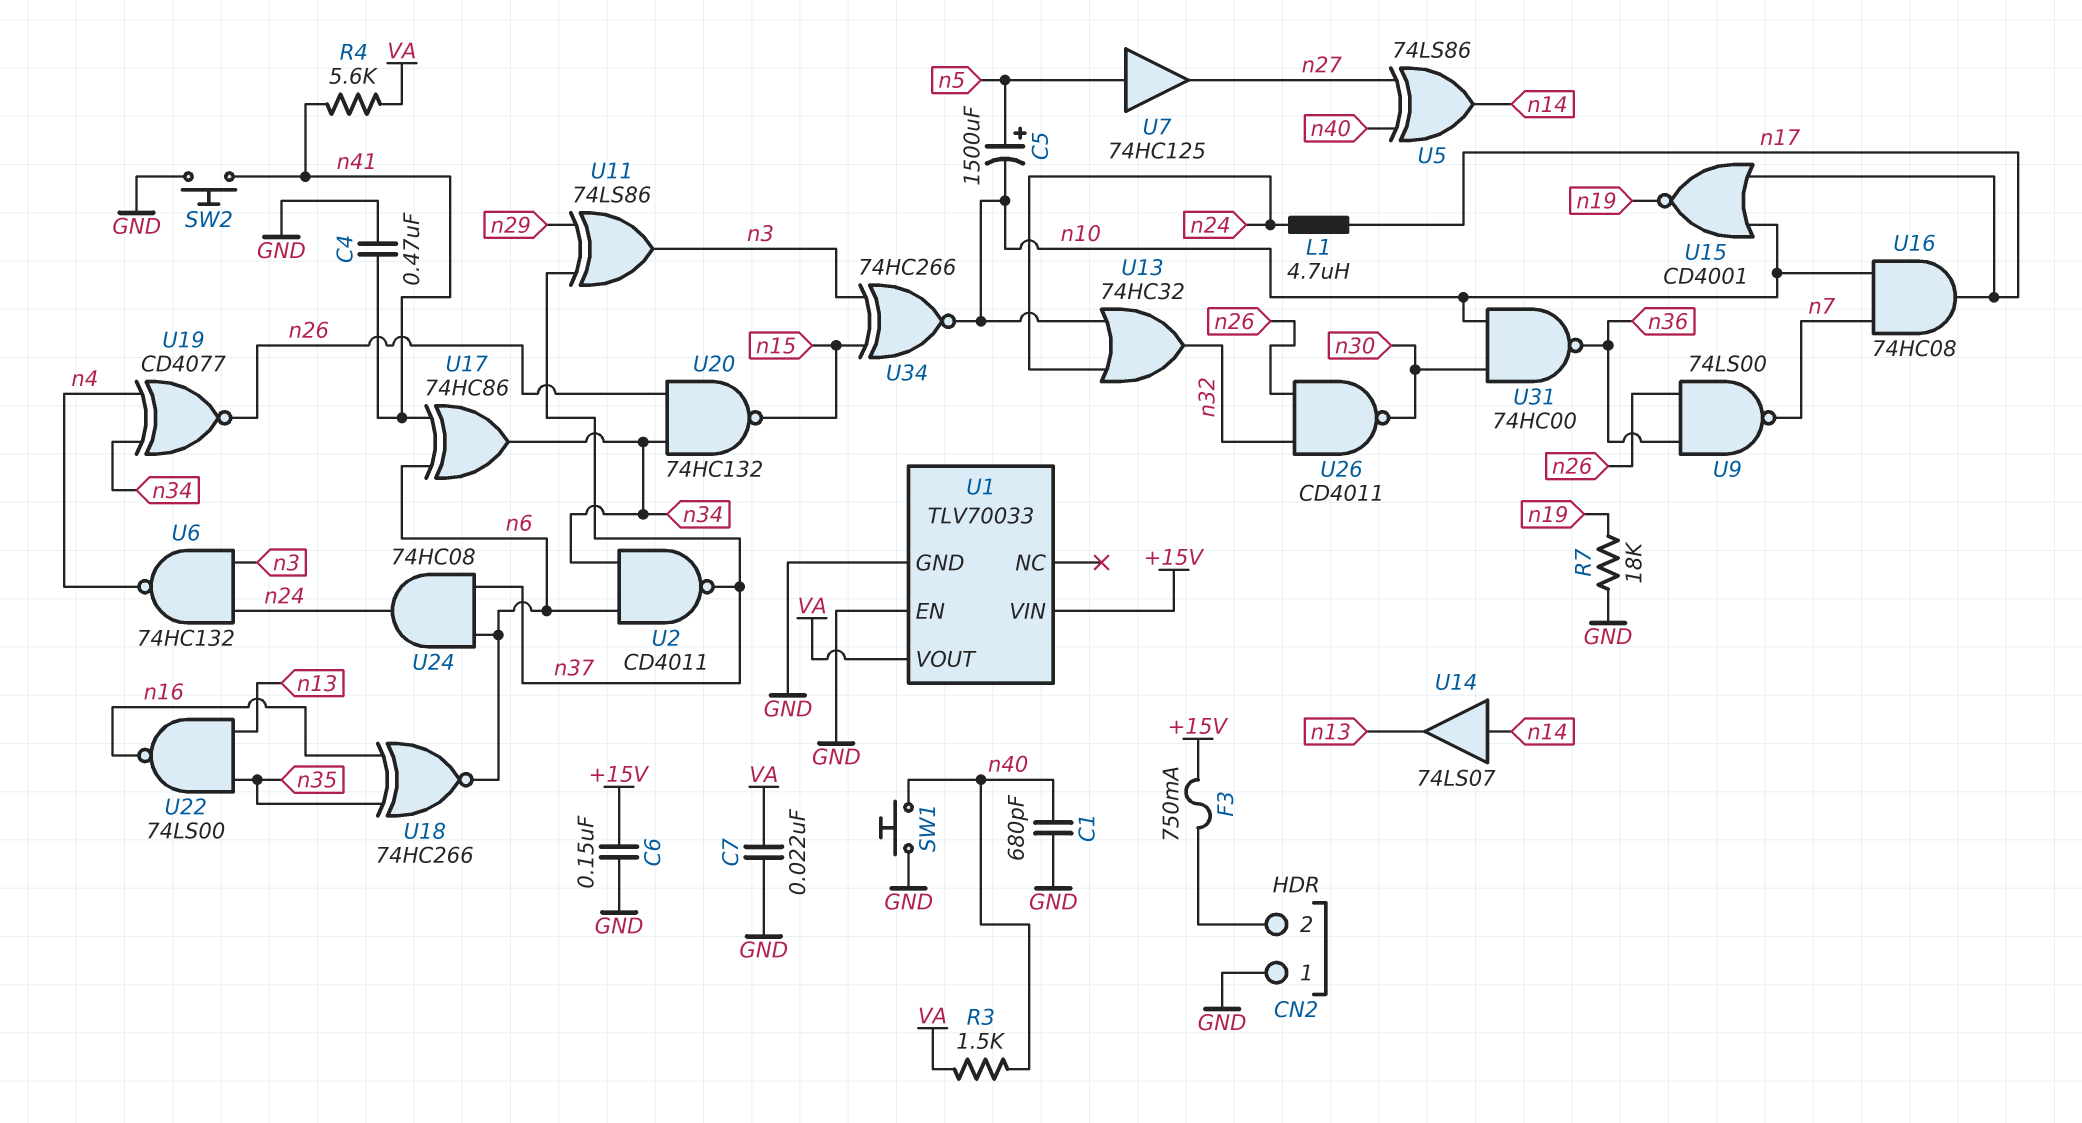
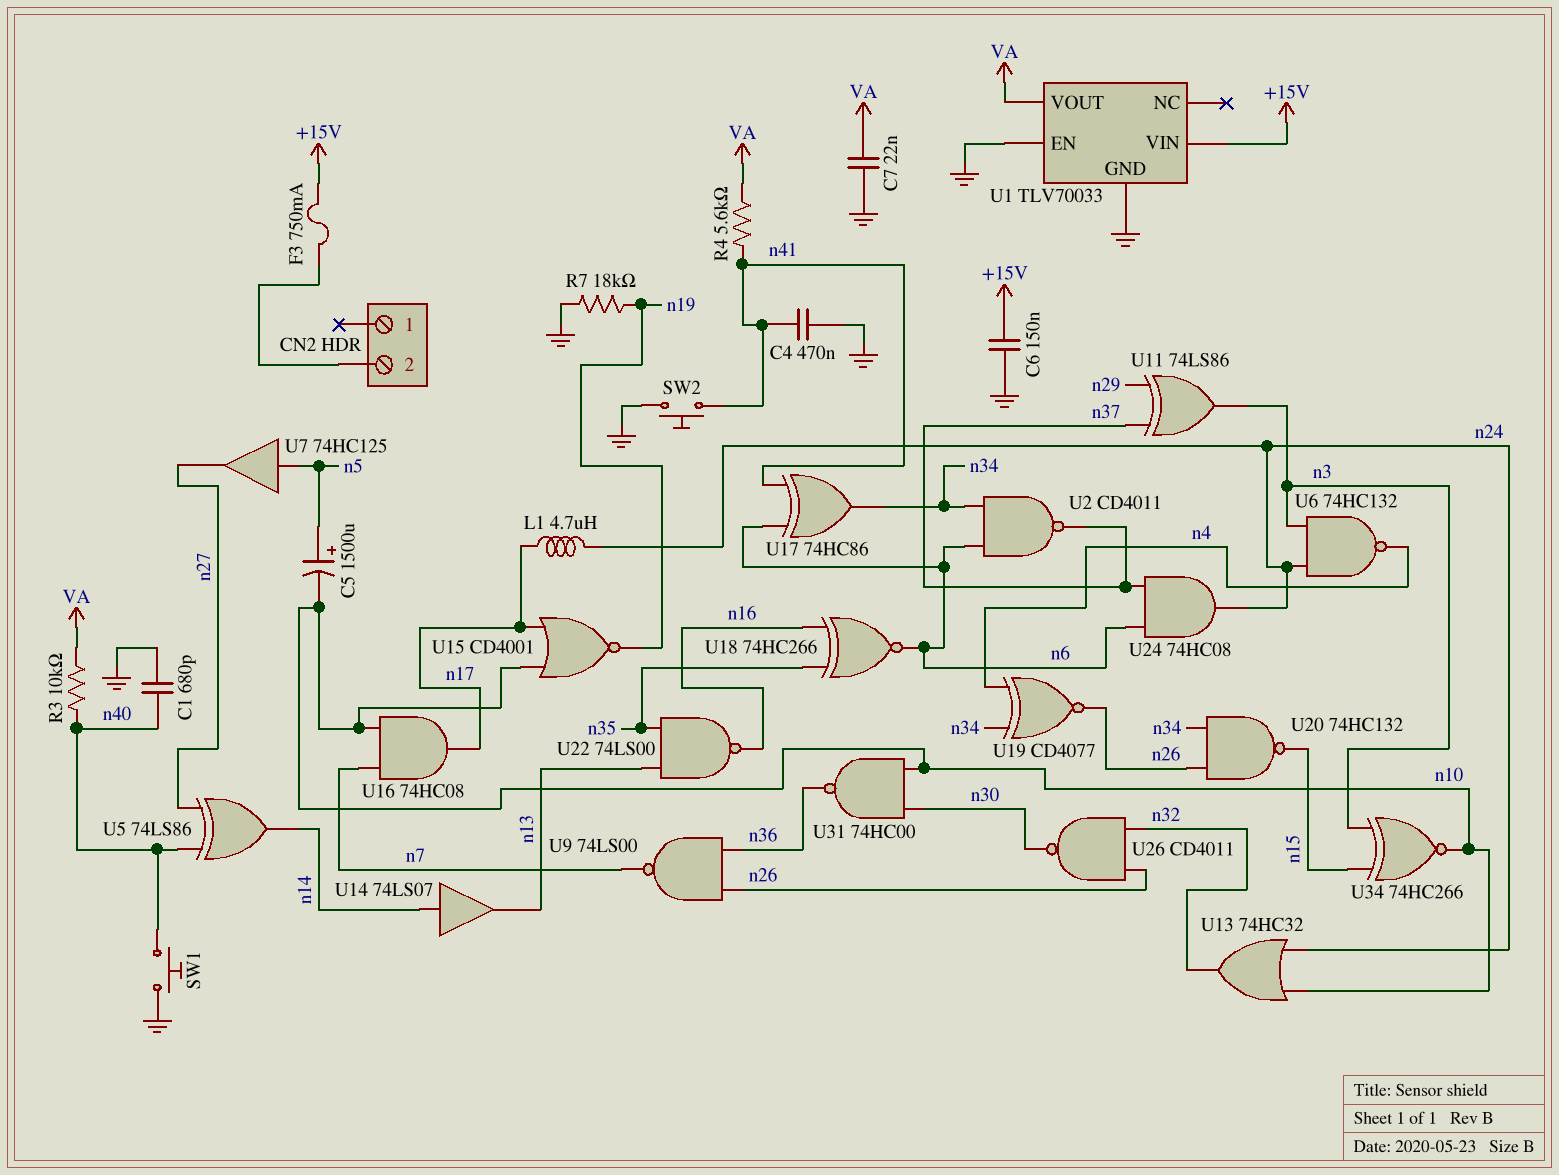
CN2 pin 1: GND -> none
R3: 1.5k (VA, n40) -> 10k (VA, n40)

